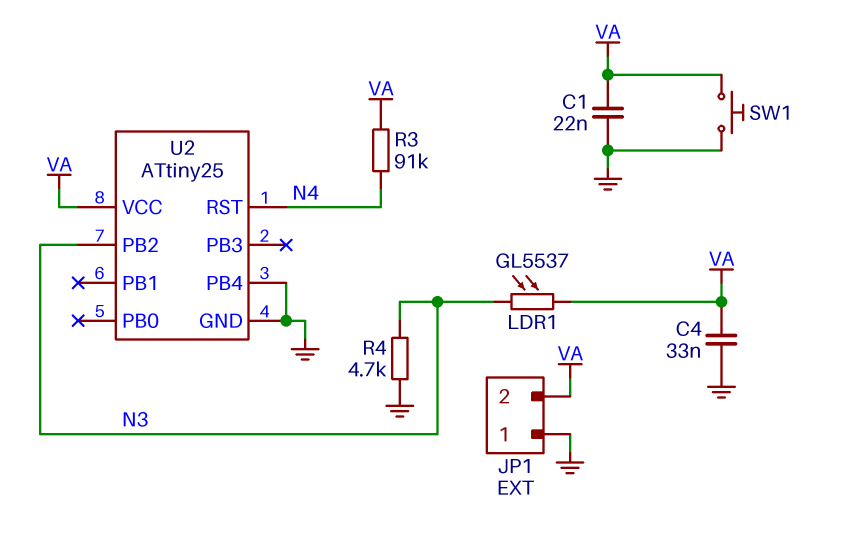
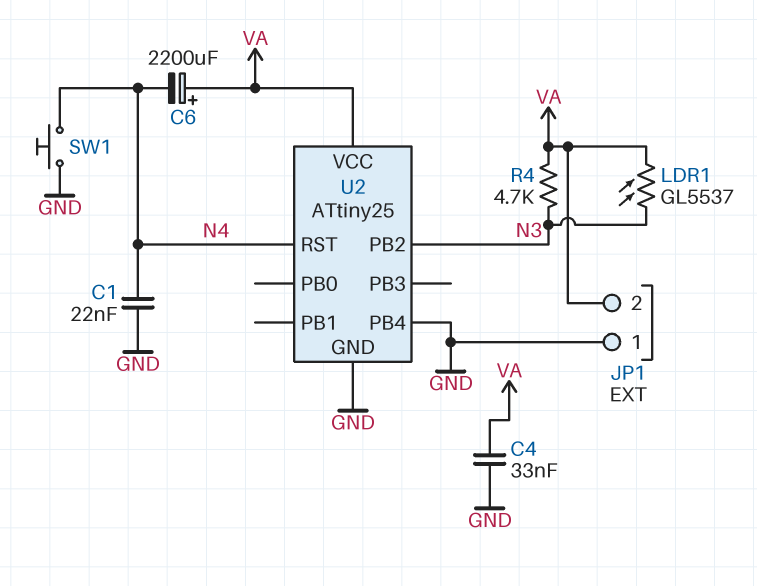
C1: 22nF (GND, VA) -> 22nF (GND, N4)
C6: none -> 2200uF (plus VA, minus N4)
R3: 91k (N4, VA) -> none
R4: 4.7k (GND, N3) -> 4.7k (N3, VA)
SW1: button (GND, VA) -> button (GND, N4)

